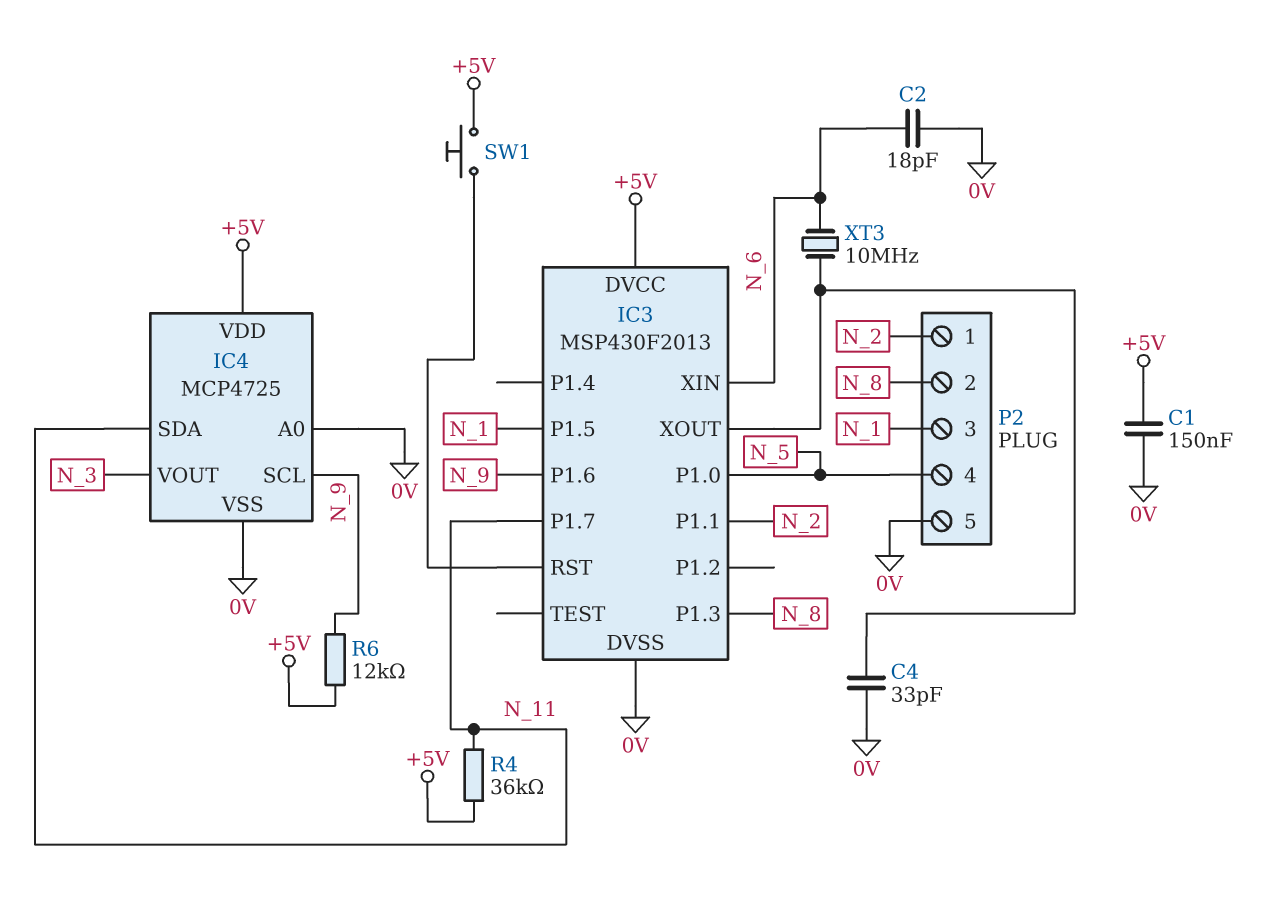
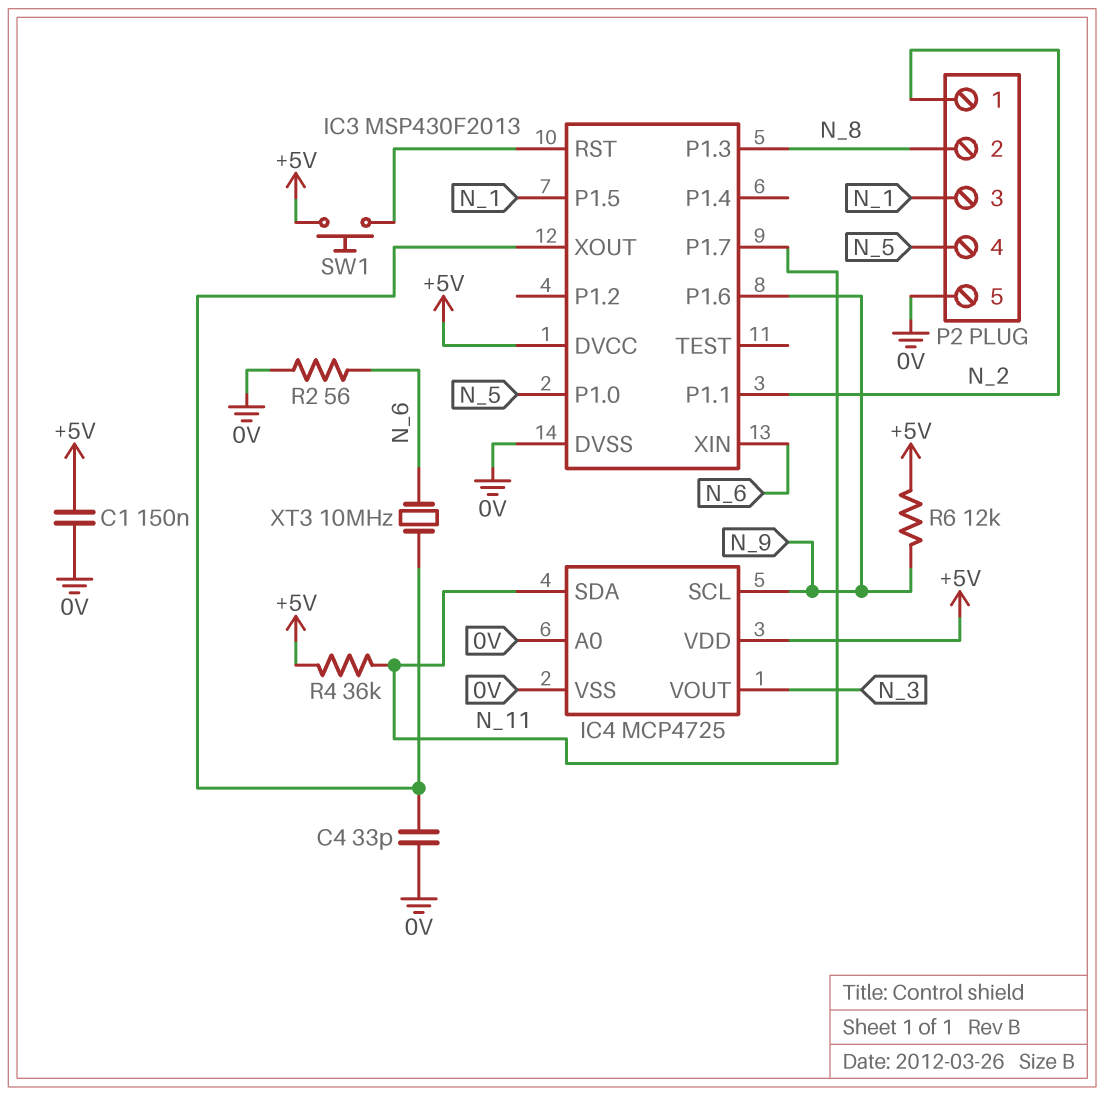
C2: 18pF (0V, N_6) -> none
R2: none -> 56 (0V, N_6)

